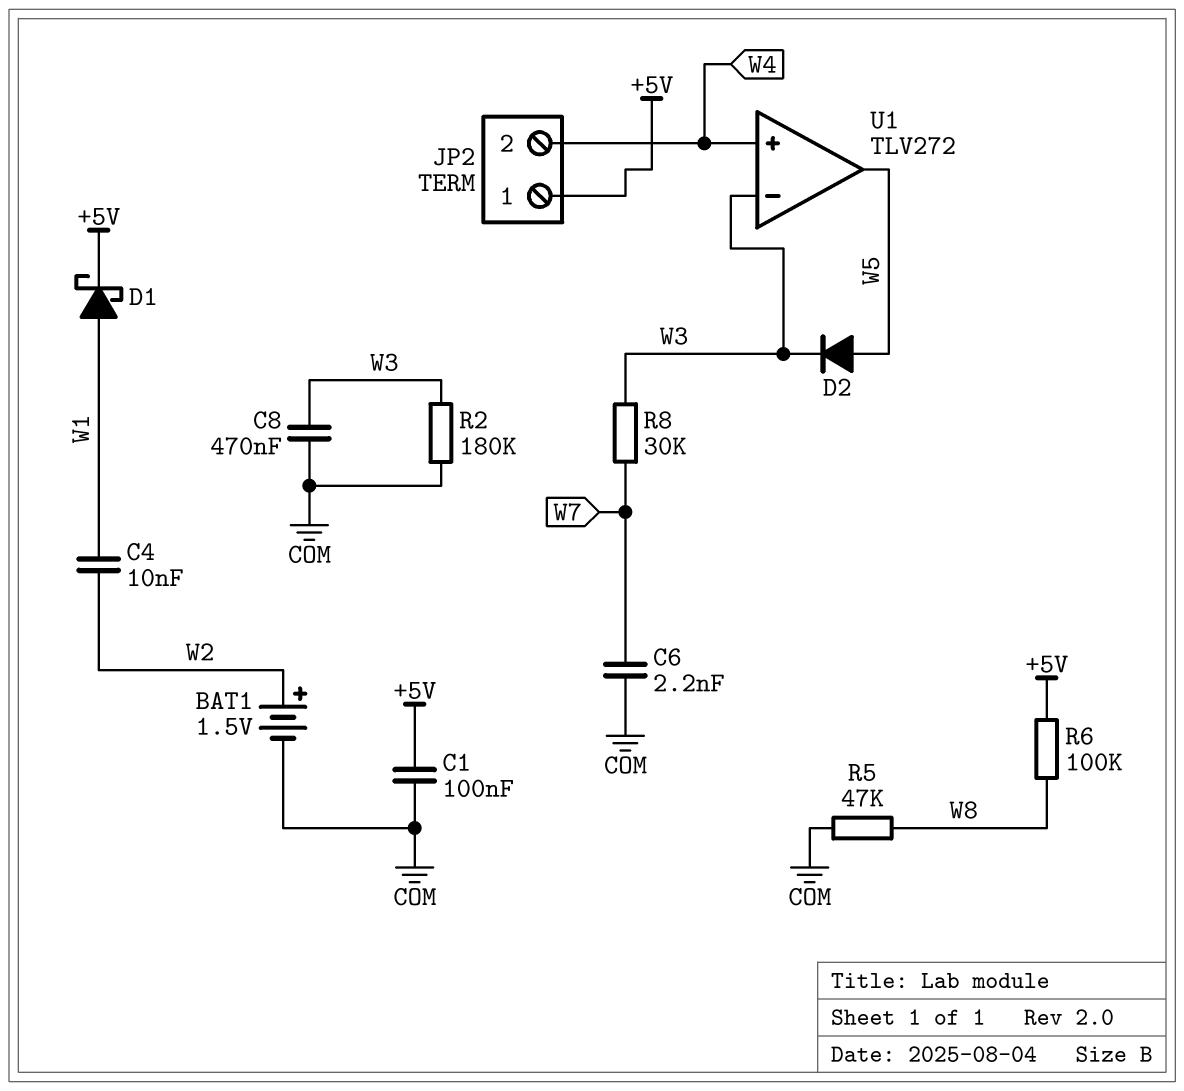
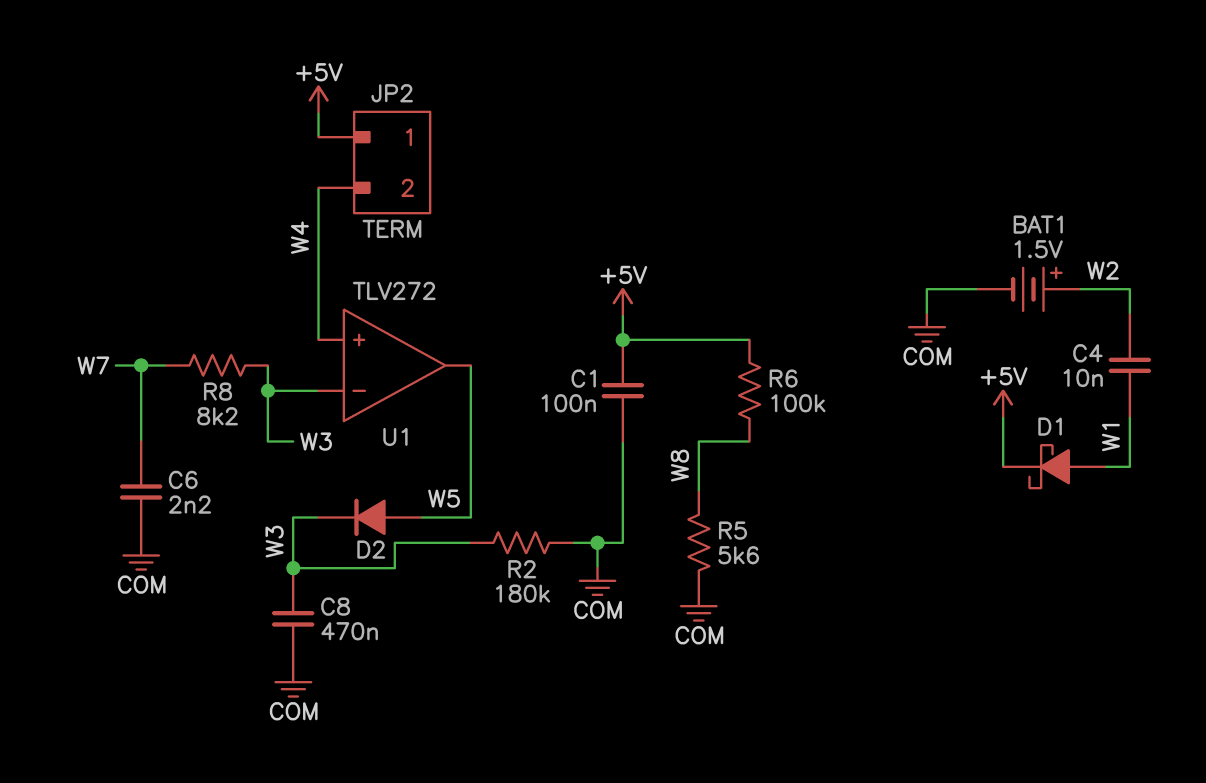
R5: 47k (COM, W8) -> 5.6k (COM, W8)
R8: 30k (W3, W7) -> 8.2k (W3, W7)

